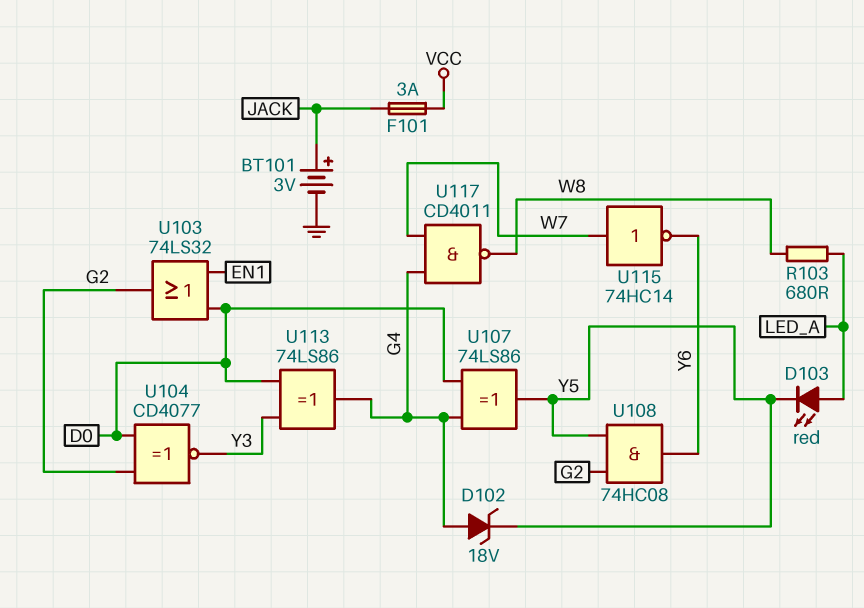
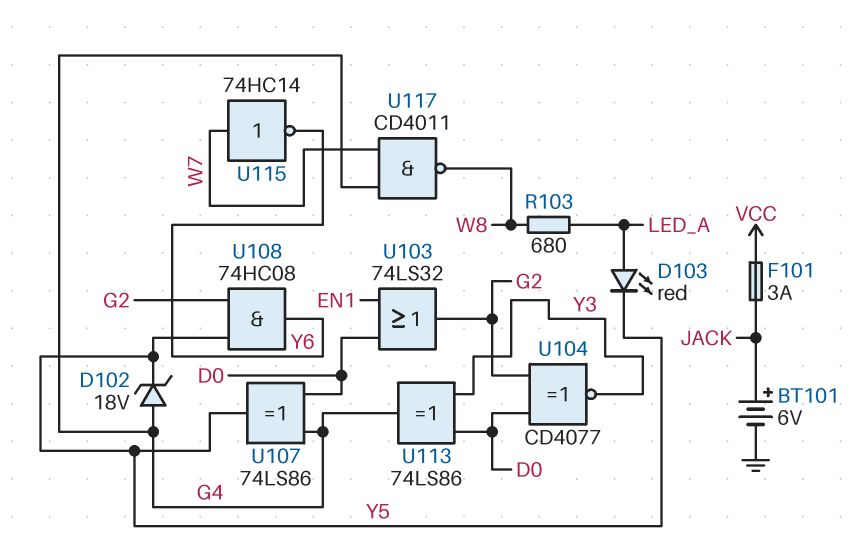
BT101: 3V (plus JACK, minus GND) -> 6V (plus JACK, minus GND)

